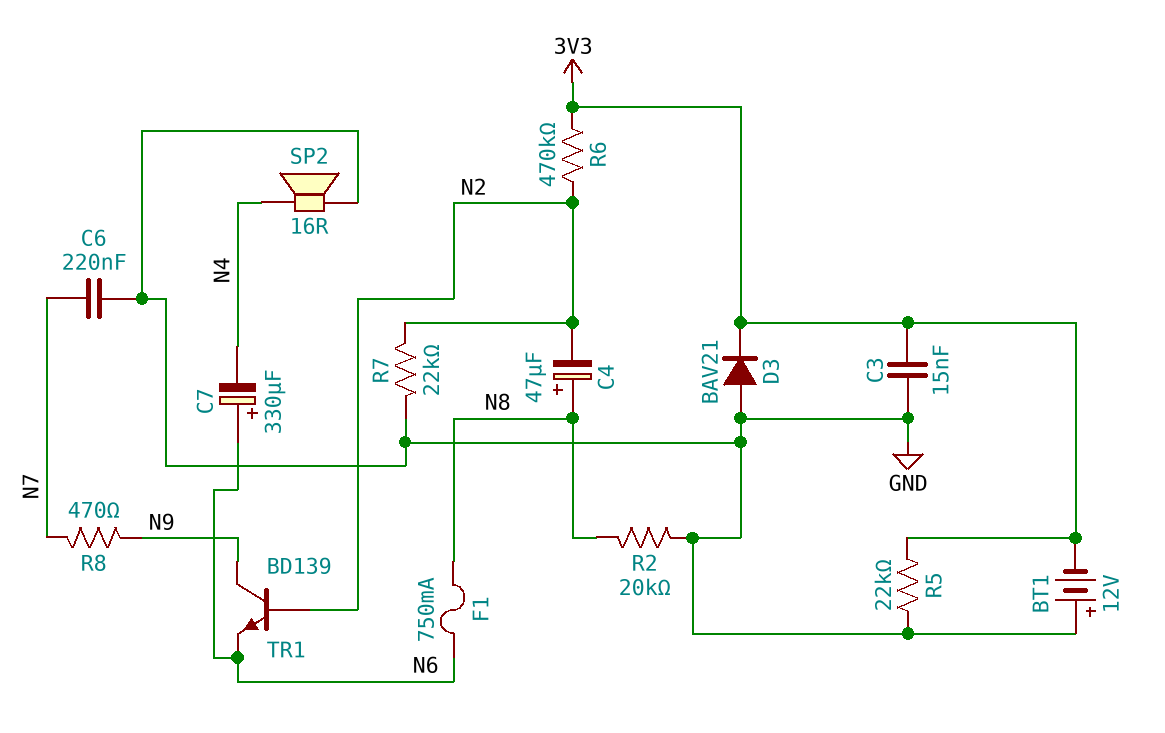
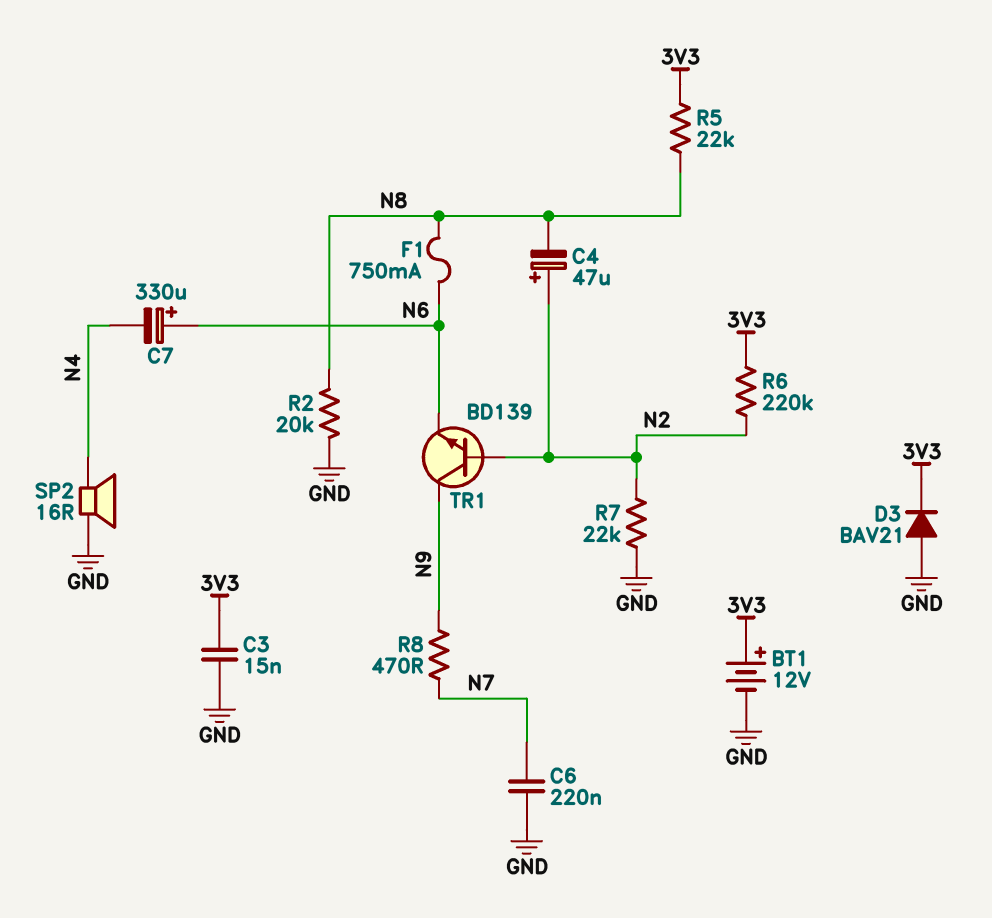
BT1: 12V (plus GND, minus 3V3) -> 12V (plus 3V3, minus GND)
C4: 47uF (plus N8, minus N2) -> 47uF (plus N2, minus N8)
R5: 22k (3V3, GND) -> 22k (3V3, N8)
R6: 470k (3V3, N2) -> 220k (3V3, N2)

